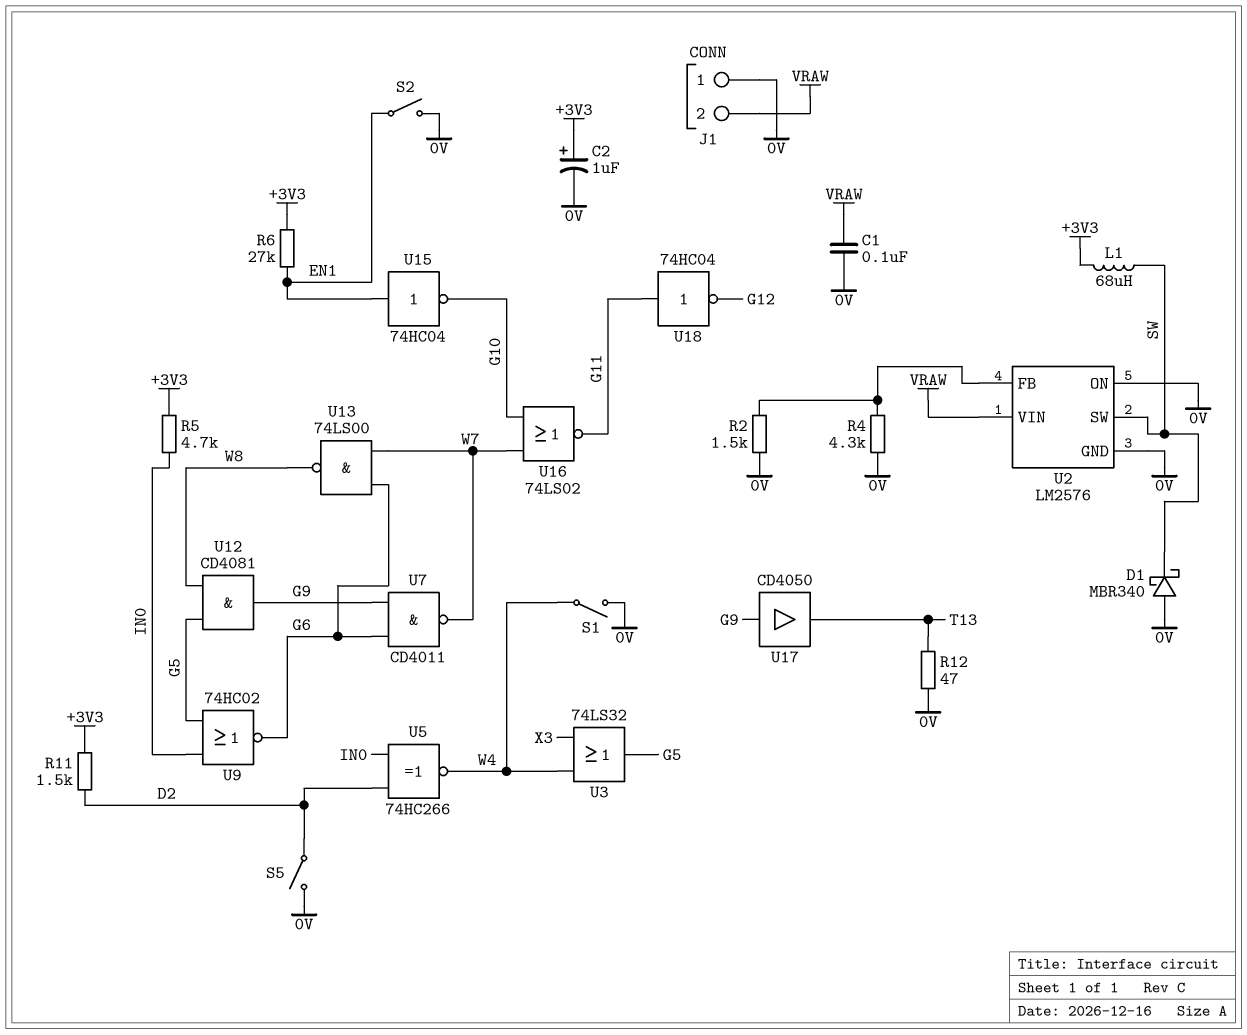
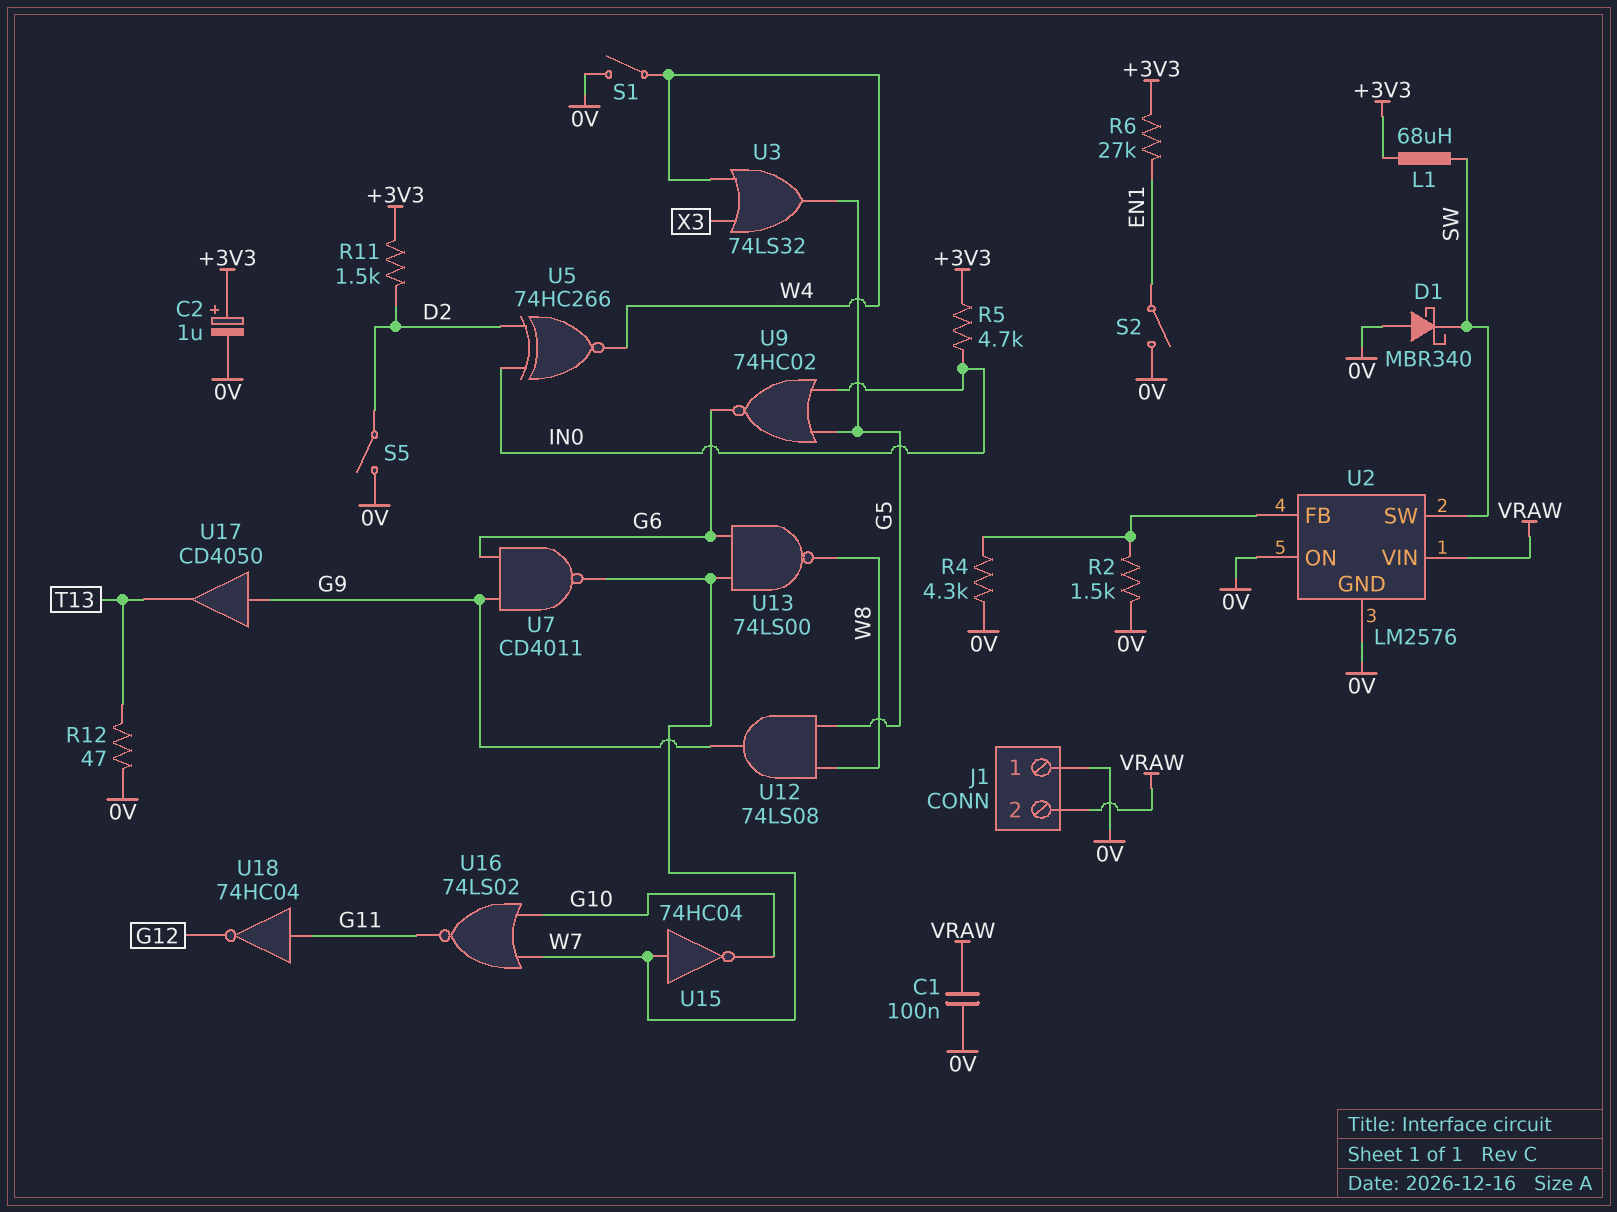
U12: AND CD4081 (in G5, in W8, out G9) -> AND 74LS08 (in G5, in W8, out G9)
U15: NOT 74HC04 (in EN1, out G10) -> NOT 74HC04 (in W7, out G10)

